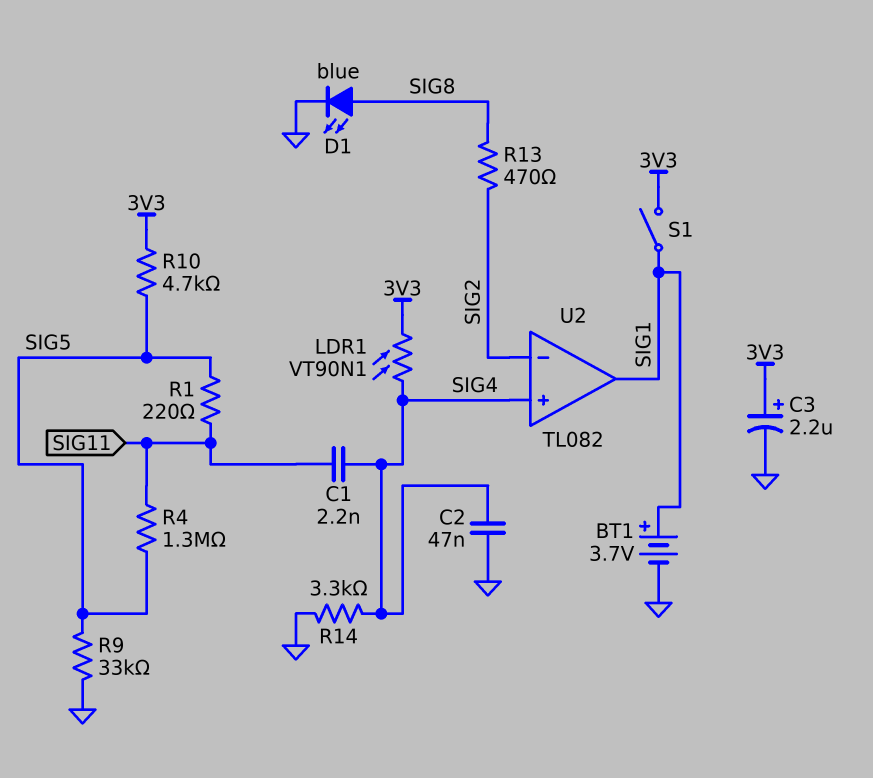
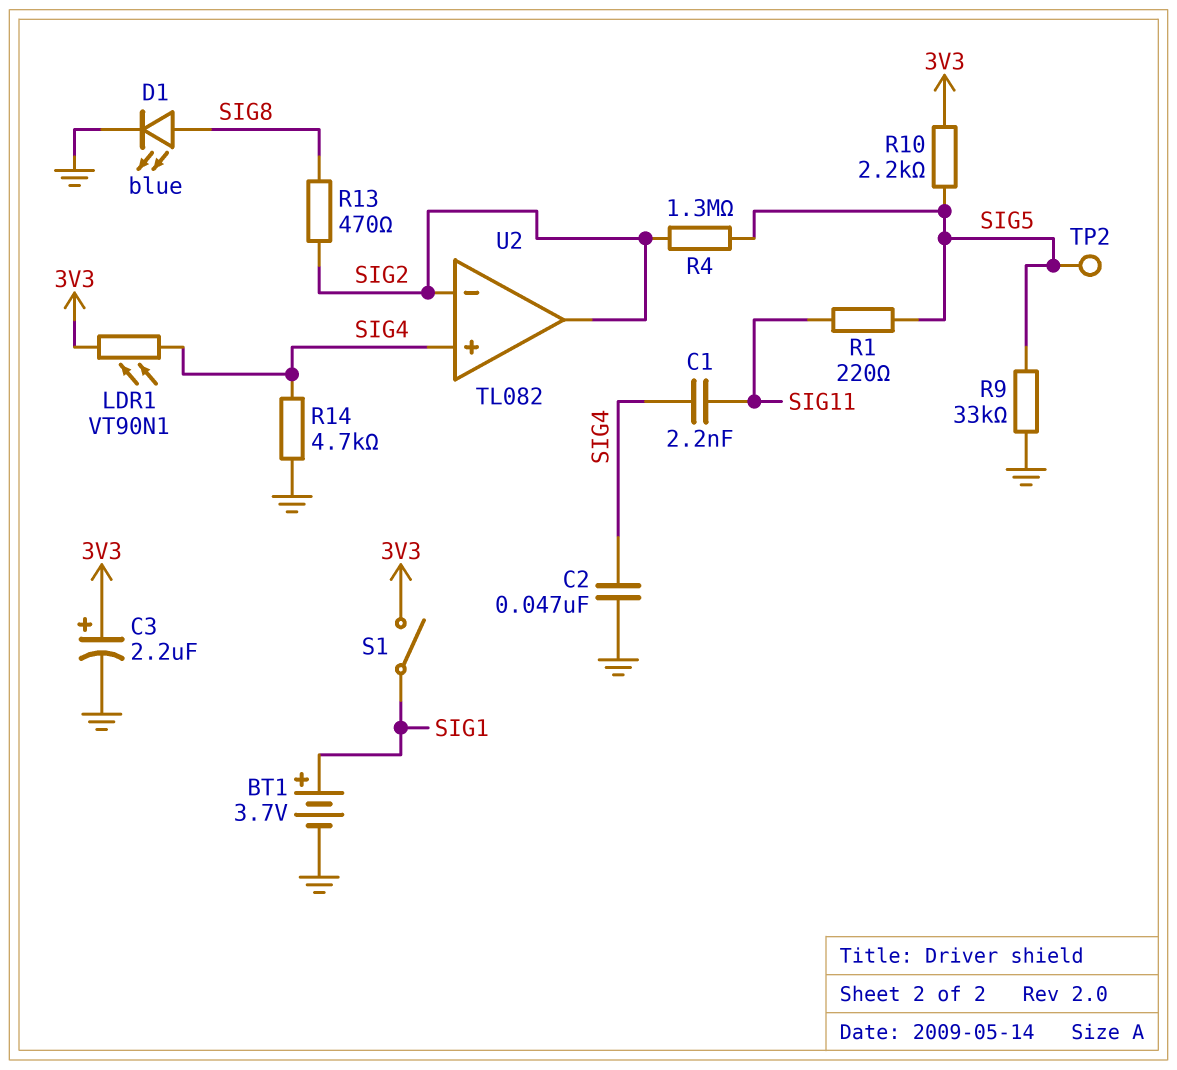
R4: 1.3M (SIG5, SIG11) -> 1.3M (SIG2, SIG5)
R10: 4.7k (3V3, SIG5) -> 2.2k (3V3, SIG5)
R14: 3.3k (GND, SIG4) -> 4.7k (GND, SIG4)
TP2: none -> test point (SIG5)
U2 pin out: SIG1 -> SIG2

